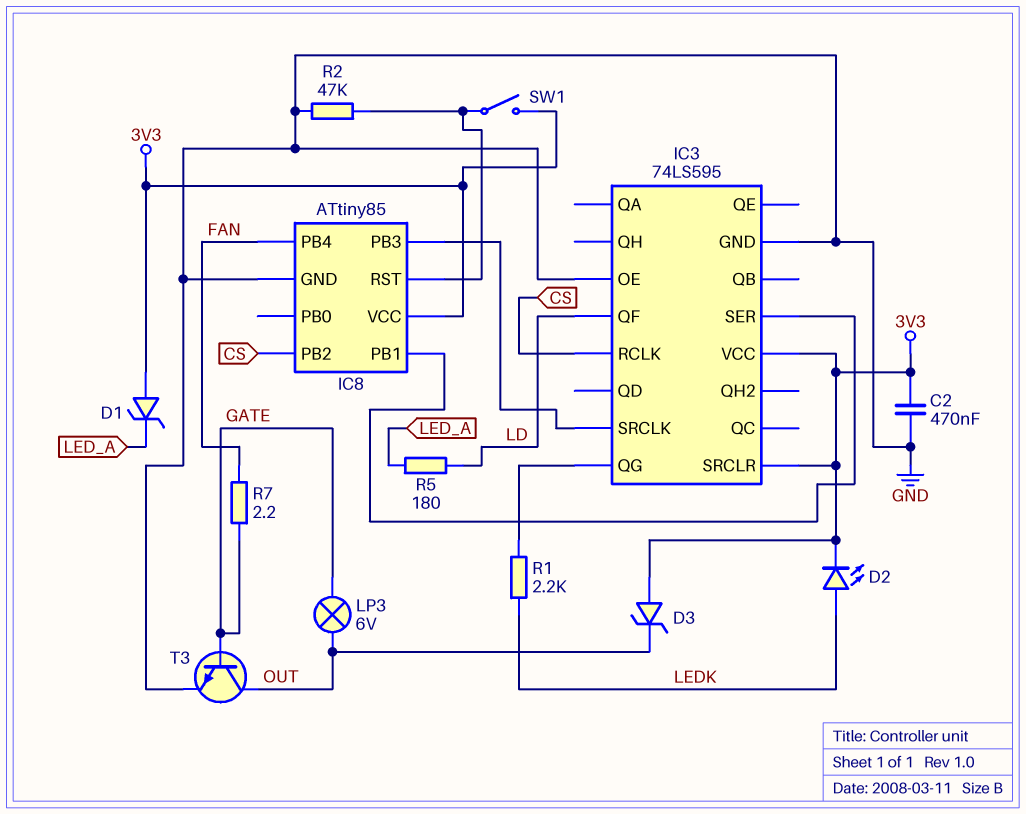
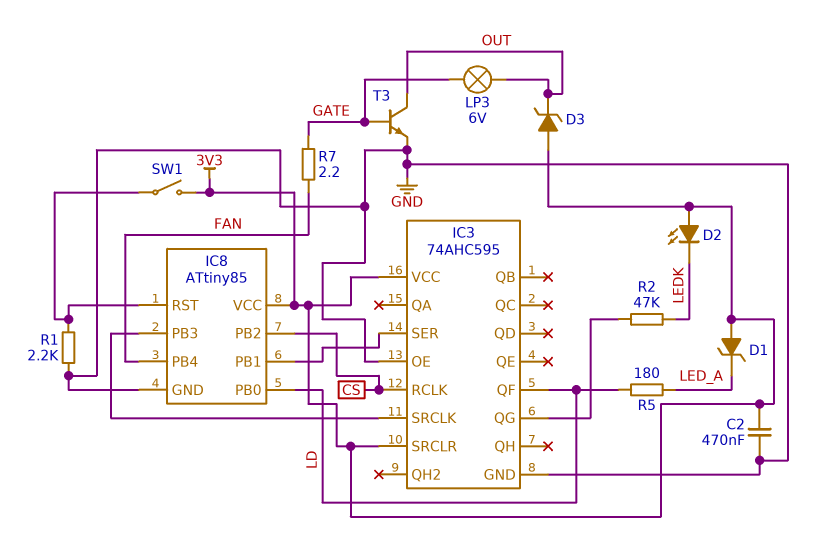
D2: LED (A LEDK, K 3V3) -> LED (A 3V3, K LEDK)
IC3: 74LS595 -> 74AHC595
IC8 pin PB0: none -> LD
R1: 2.2k (IC3/QG, LEDK) -> 2.2k (GND, IC8/RST)
R2: 47k (GND, IC8/RST) -> 47k (IC3/QG, LEDK)

